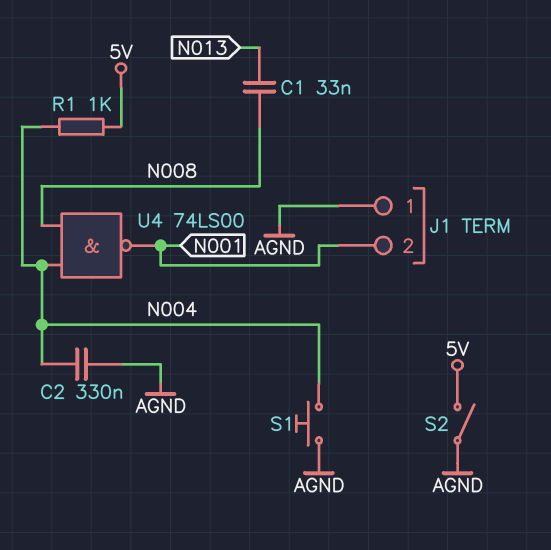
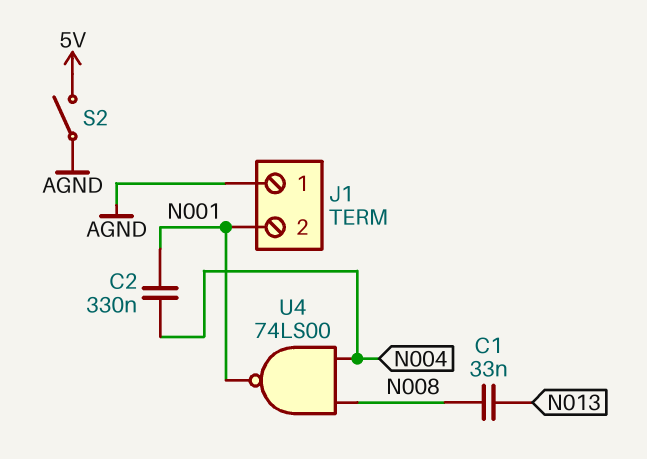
C2: 330nF (AGND, N004) -> 330nF (N001, N004)
R1: 1k (5V, N004) -> none
S1: button (AGND, N004) -> none

